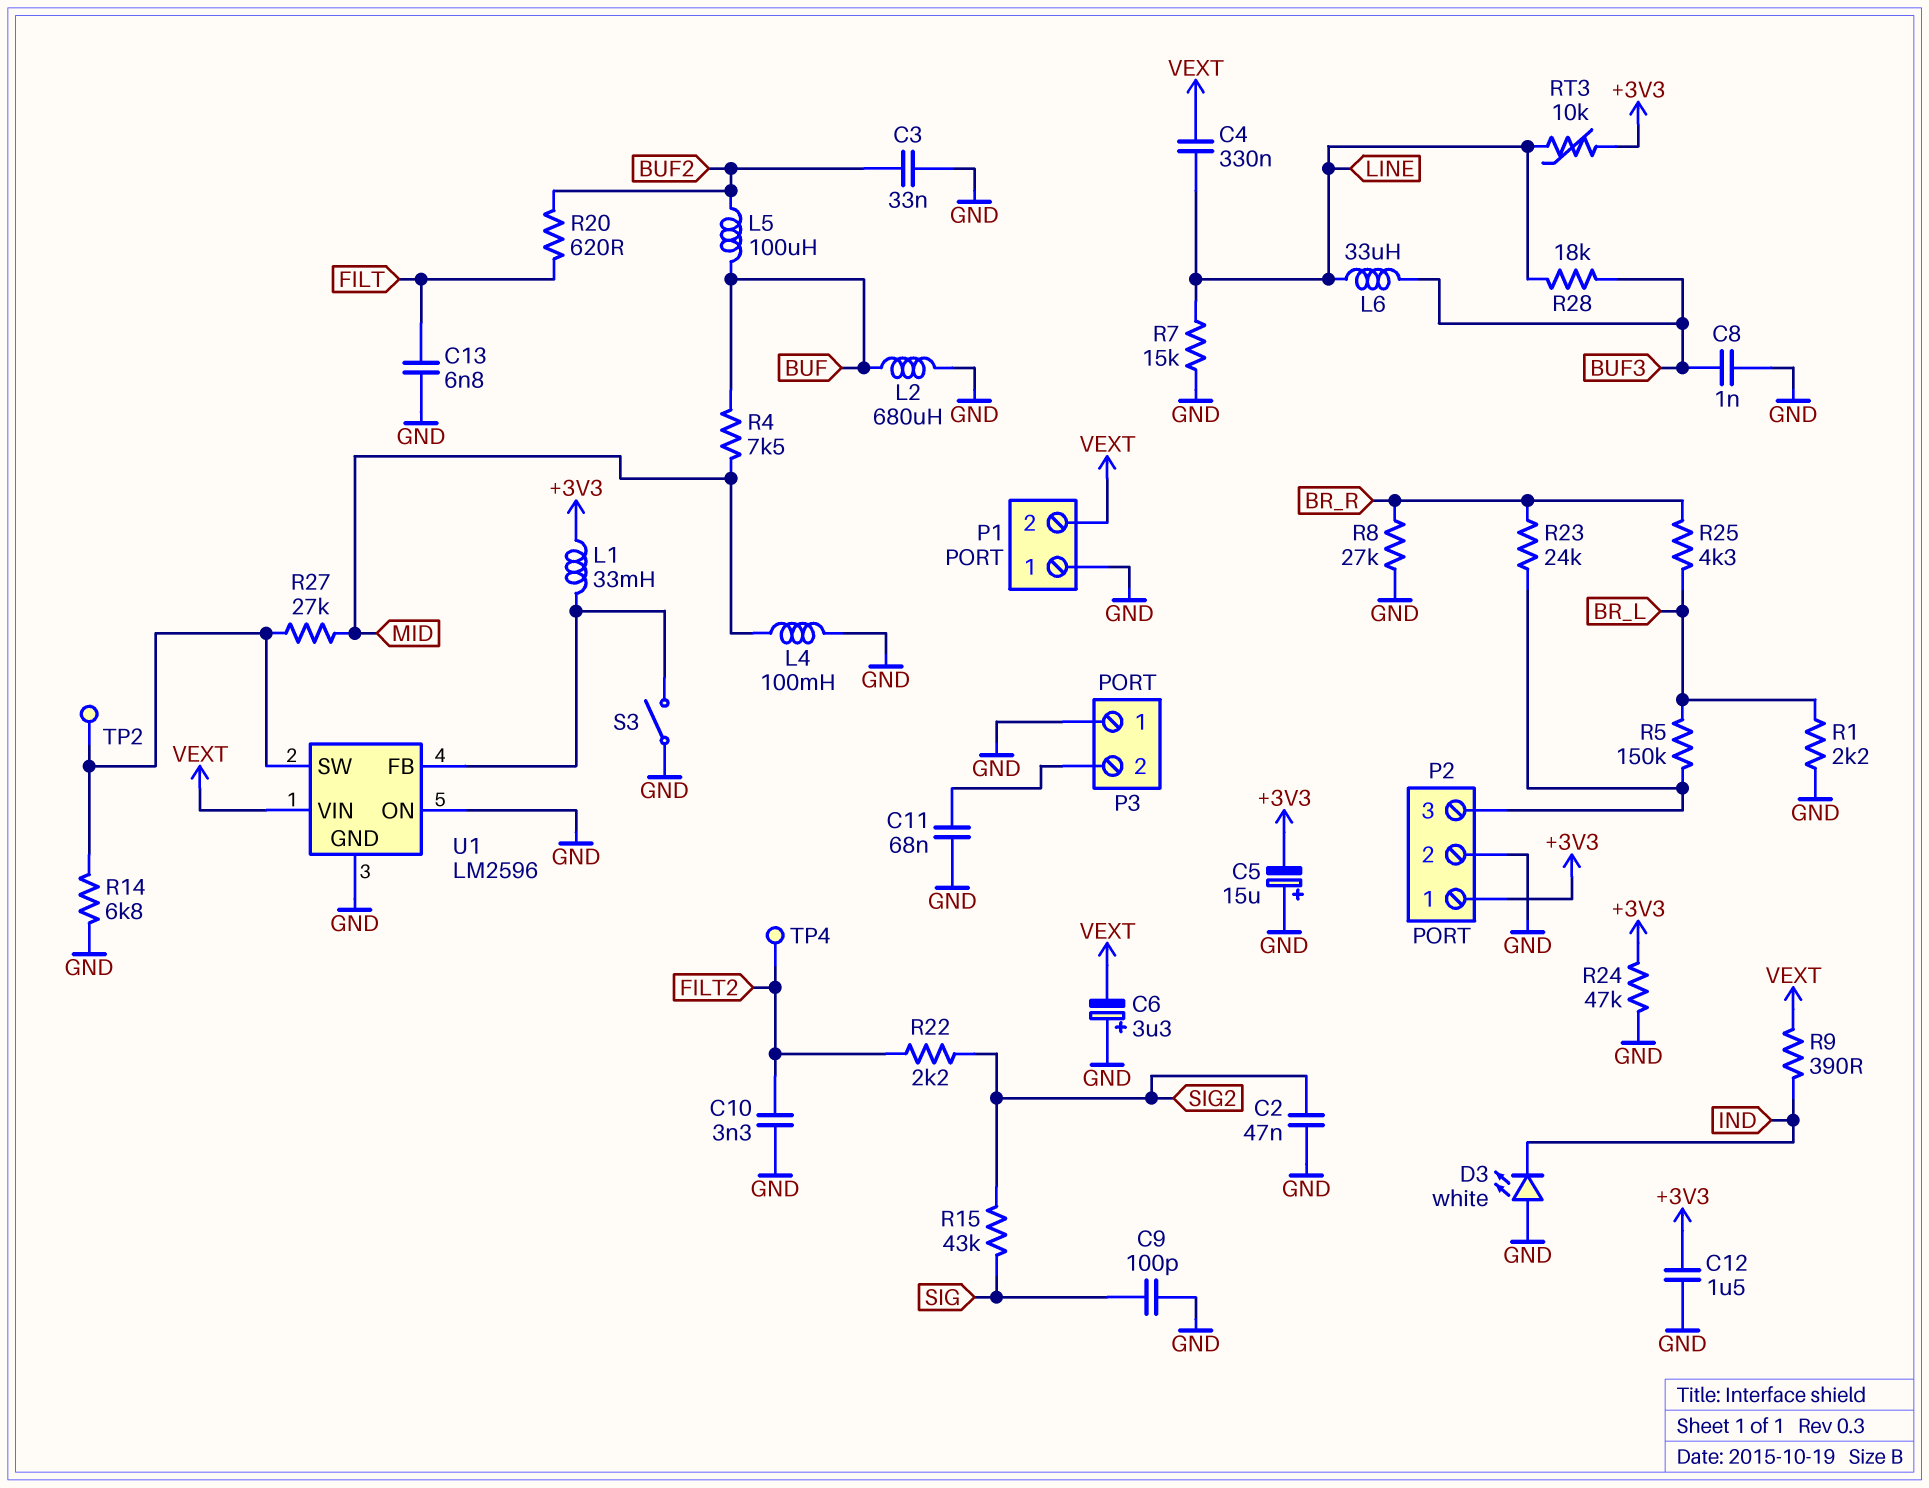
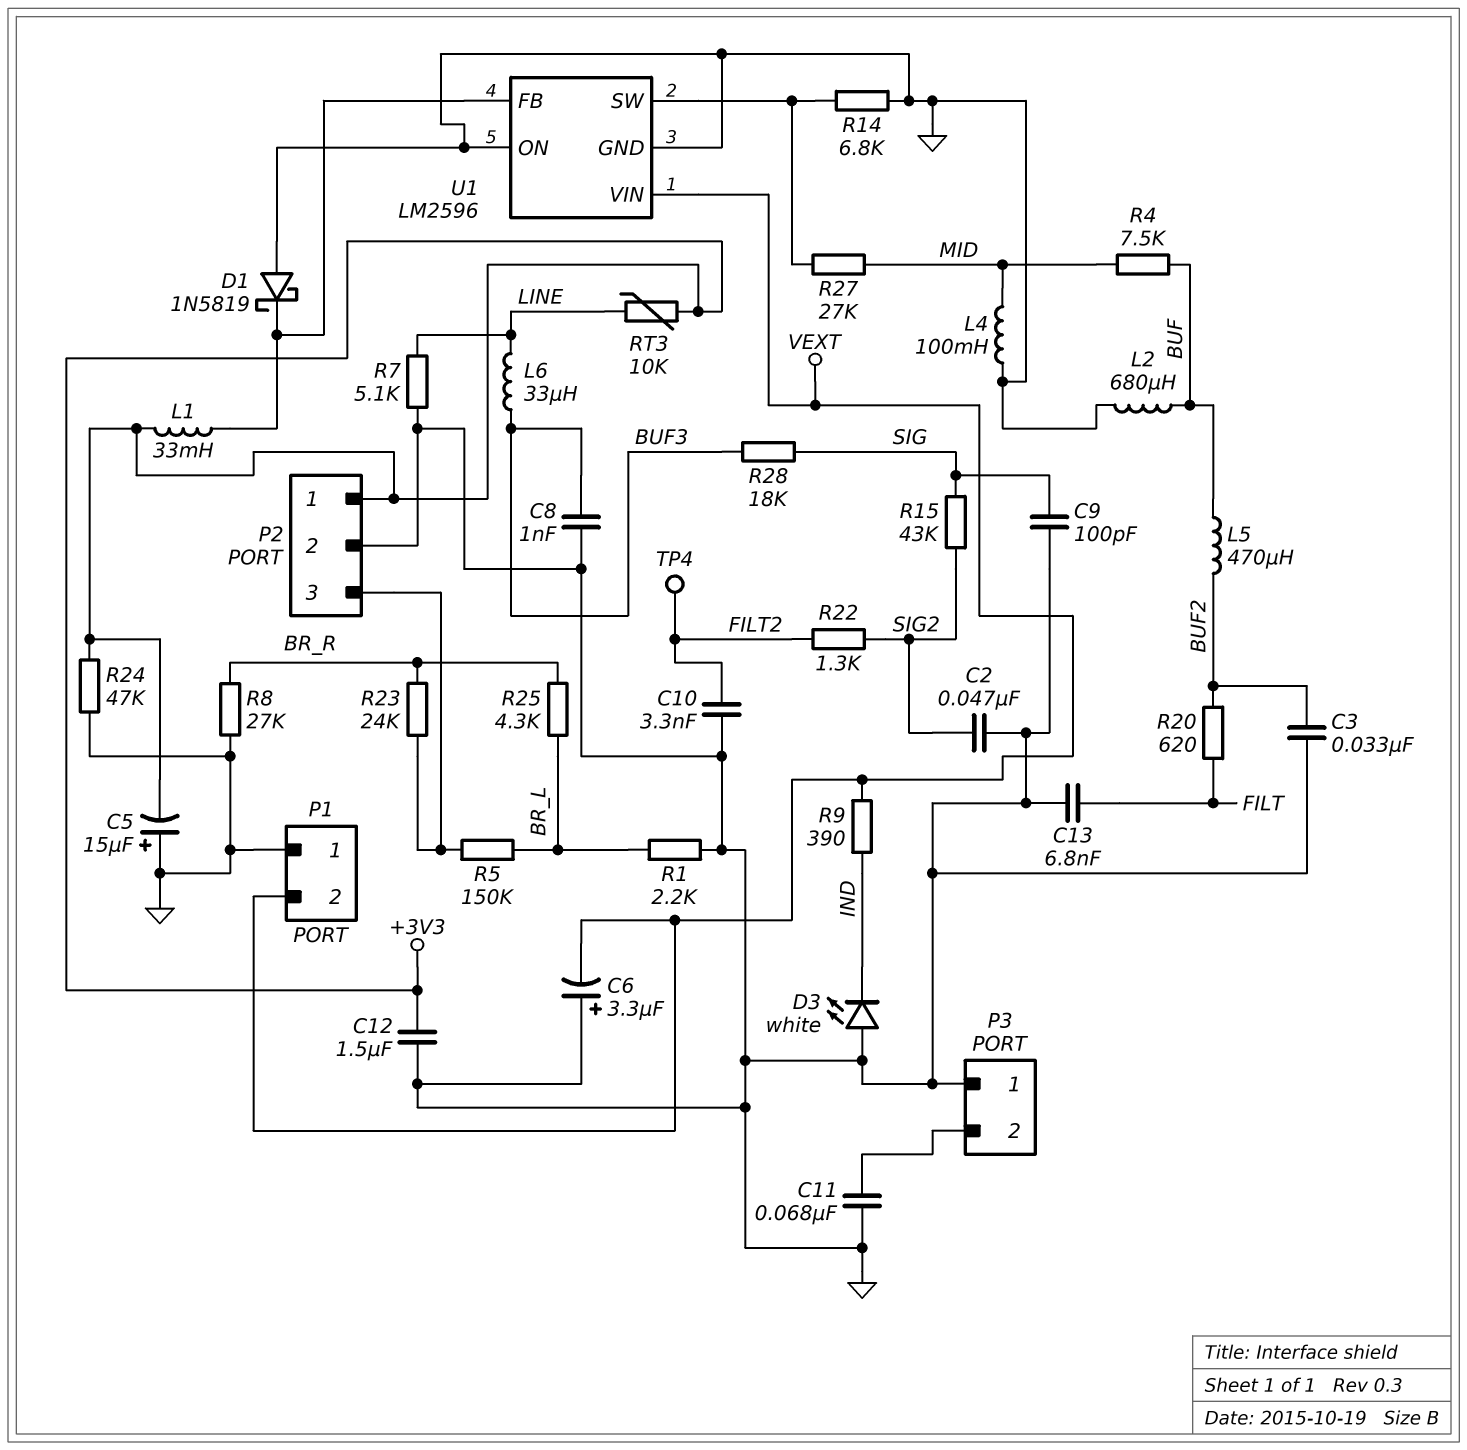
C4: 330nF (LINE, VEXT) -> none
D1: none -> schottky 1N5819 (A GND, K U1/FB)
L5: 100uH (BUF, BUF2) -> 470uH (BUF, BUF2)
R7: 15k (GND, LINE) -> 5.1k (GND, LINE)
R22: 2.2k (FILT2, SIG2) -> 1.3k (FILT2, SIG2)
R28: 18k (BUF3, LINE) -> 18k (BUF3, SIG)
S3: switch (GND, U1/FB) -> none
TP2: test point (U1/SW) -> none

